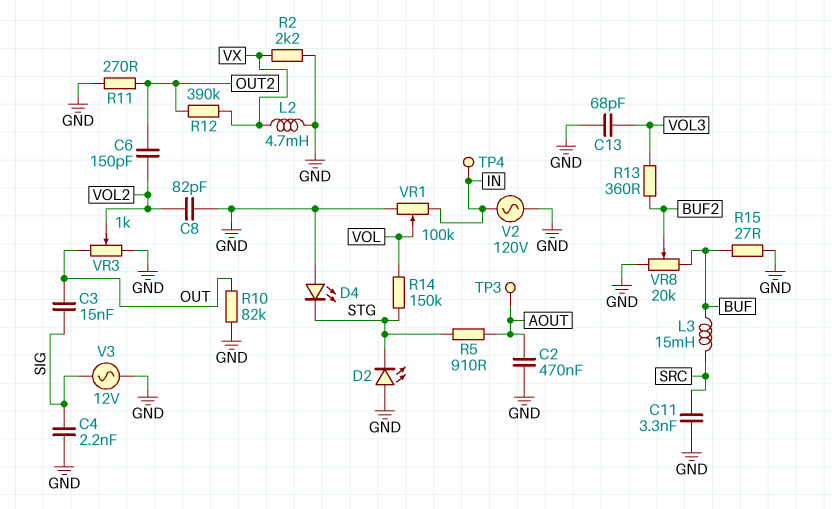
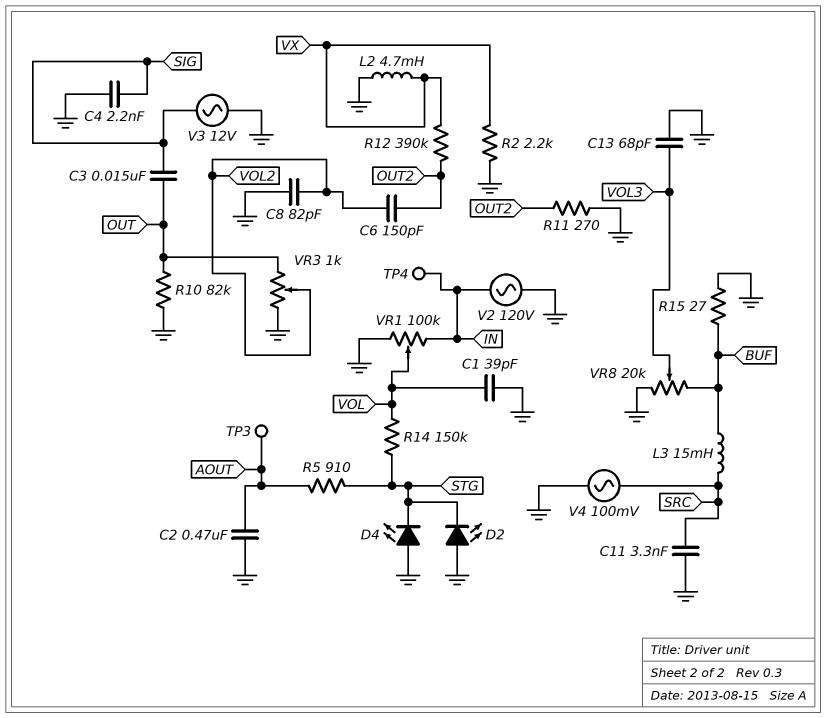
C1: none -> 39pF (GND, VOL)
R13: 360 (BUF2, VOL3) -> none
V4: none -> AC 100mV (GND, SRC)
VR8: 20k (BUF, GND, wiper BUF2) -> 20k (BUF, GND, wiper VOL3)

